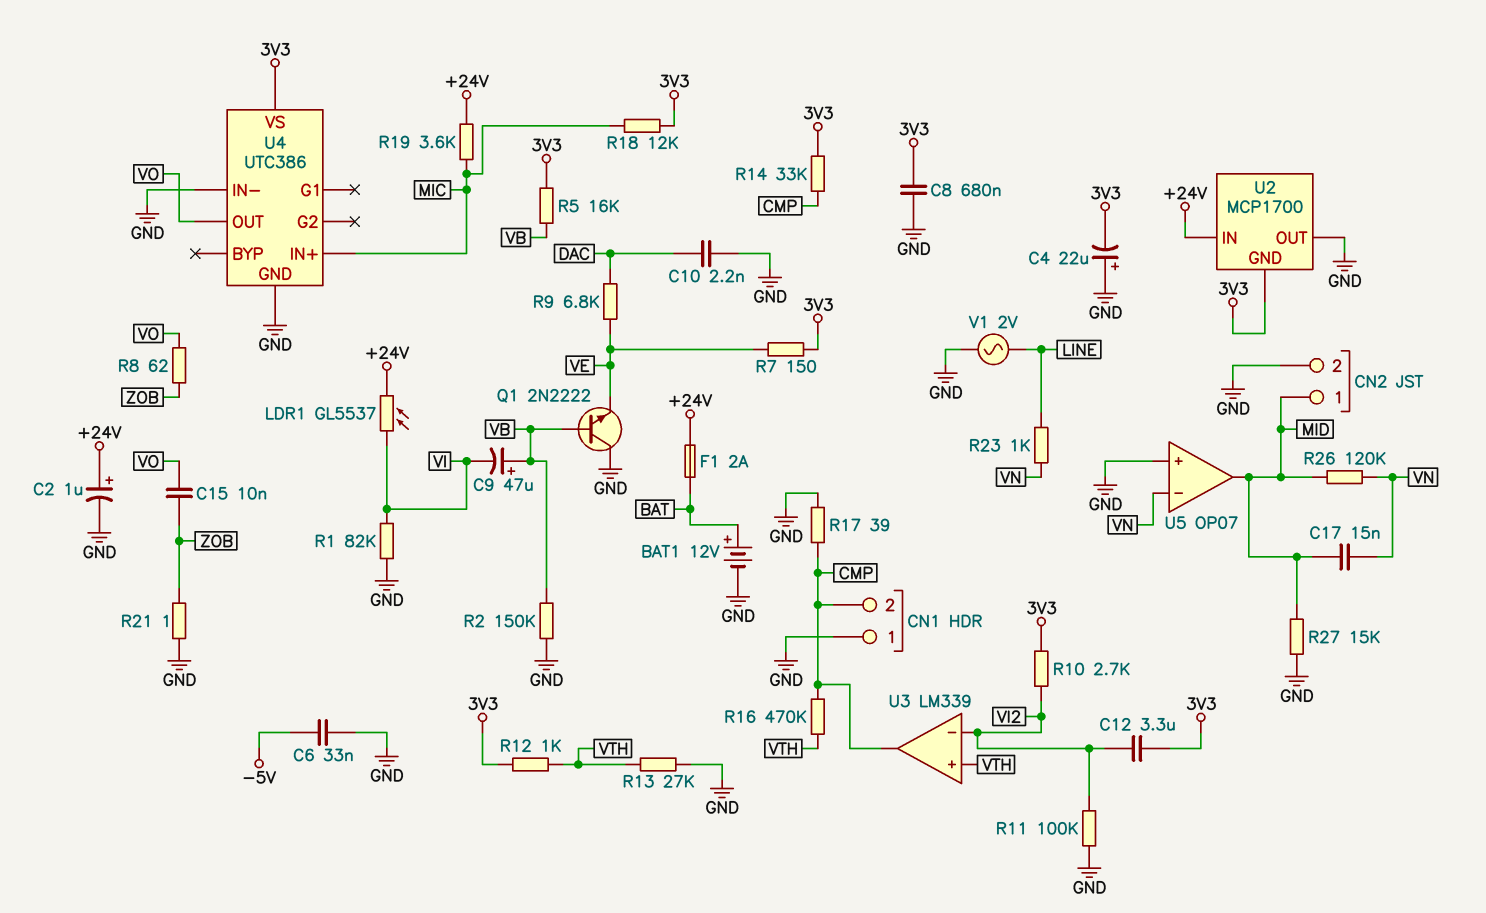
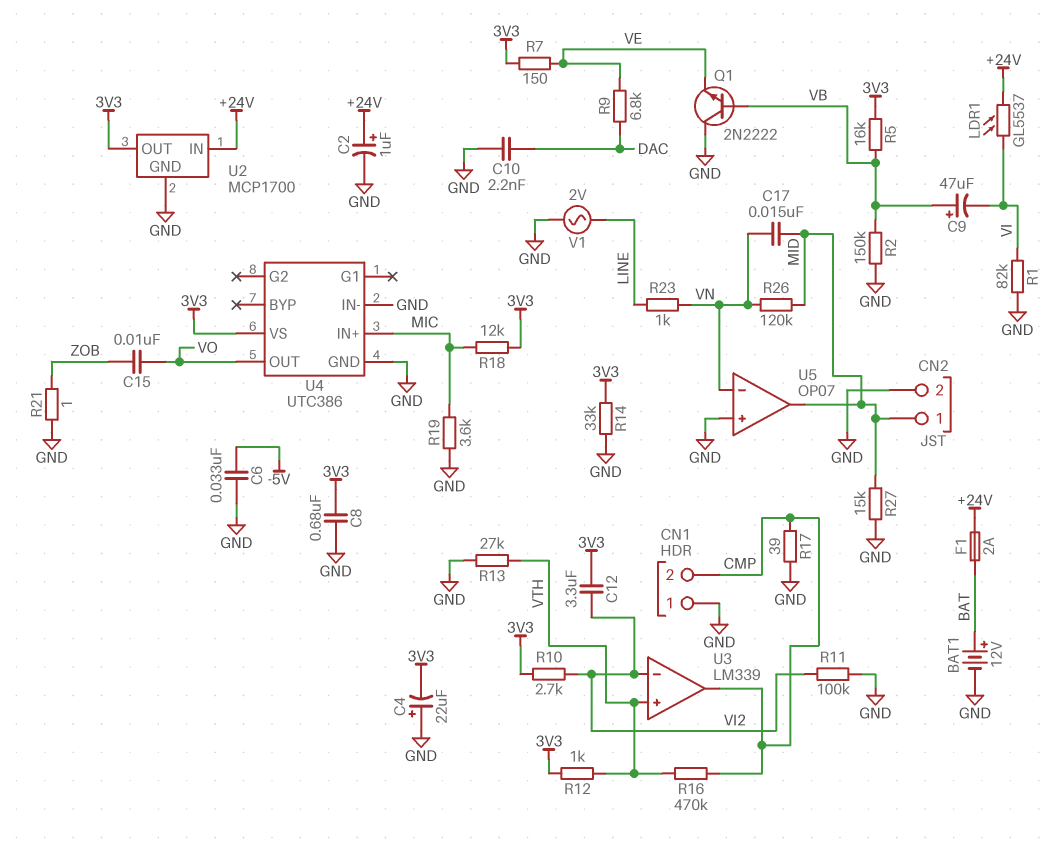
R8: 62 (VO, ZOB) -> none
R14: 33k (3V3, CMP) -> 33k (3V3, GND)
R19: 3.6k (+24V, MIC) -> 3.6k (GND, MIC)
U2 pin GND: 3V3 -> GND
U2 pin OUT: GND -> 3V3

